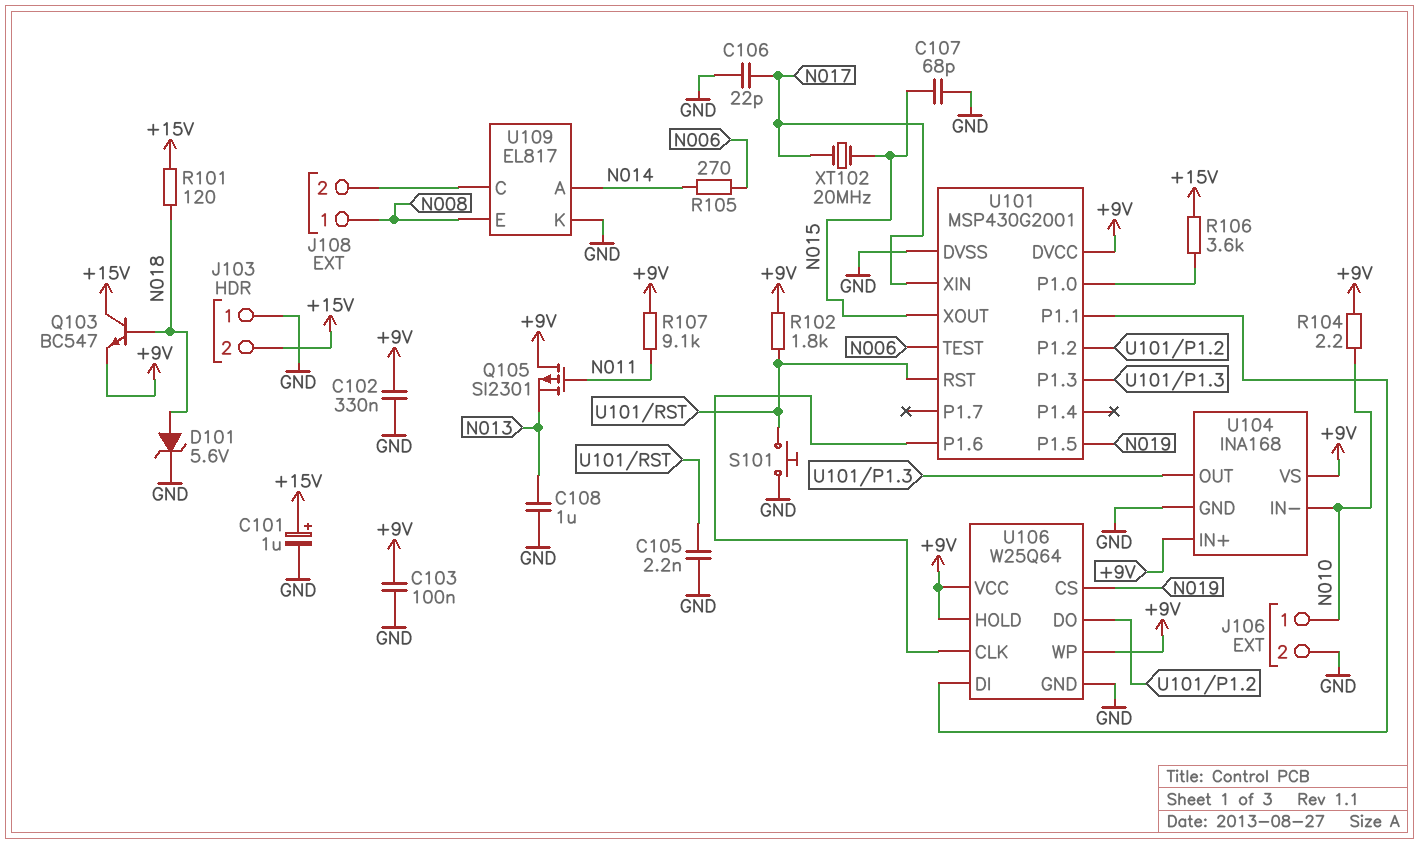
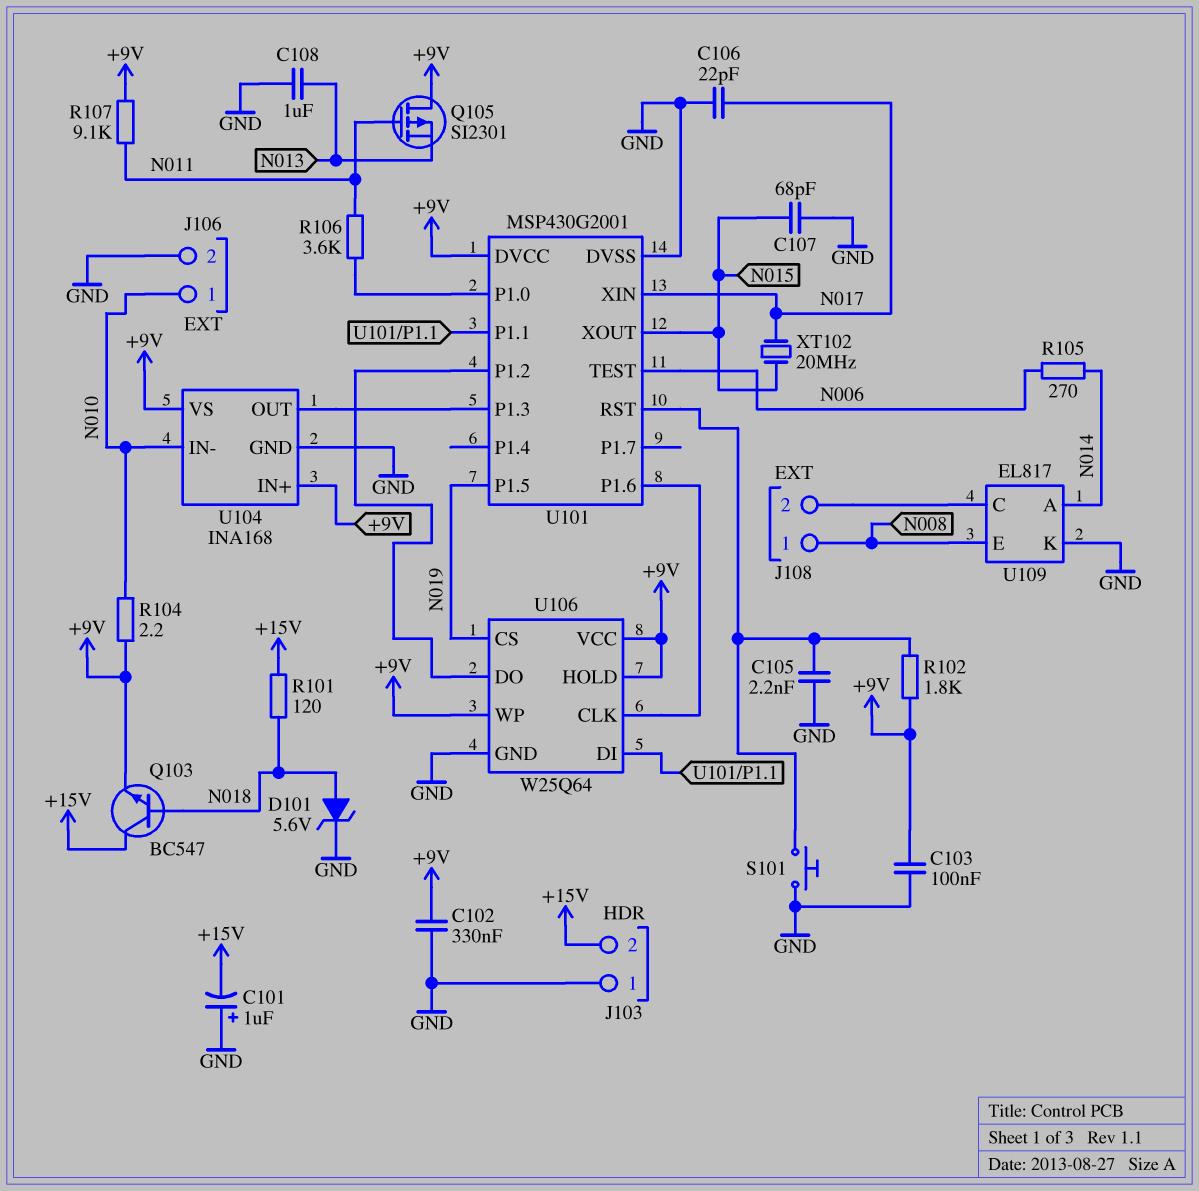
C101: 1uF (plus +15V, minus GND) -> 1uF (plus GND, minus +15V)
R106: 3.6k (+15V, U101/P1.0) -> 3.6k (N011, U101/P1.0)

